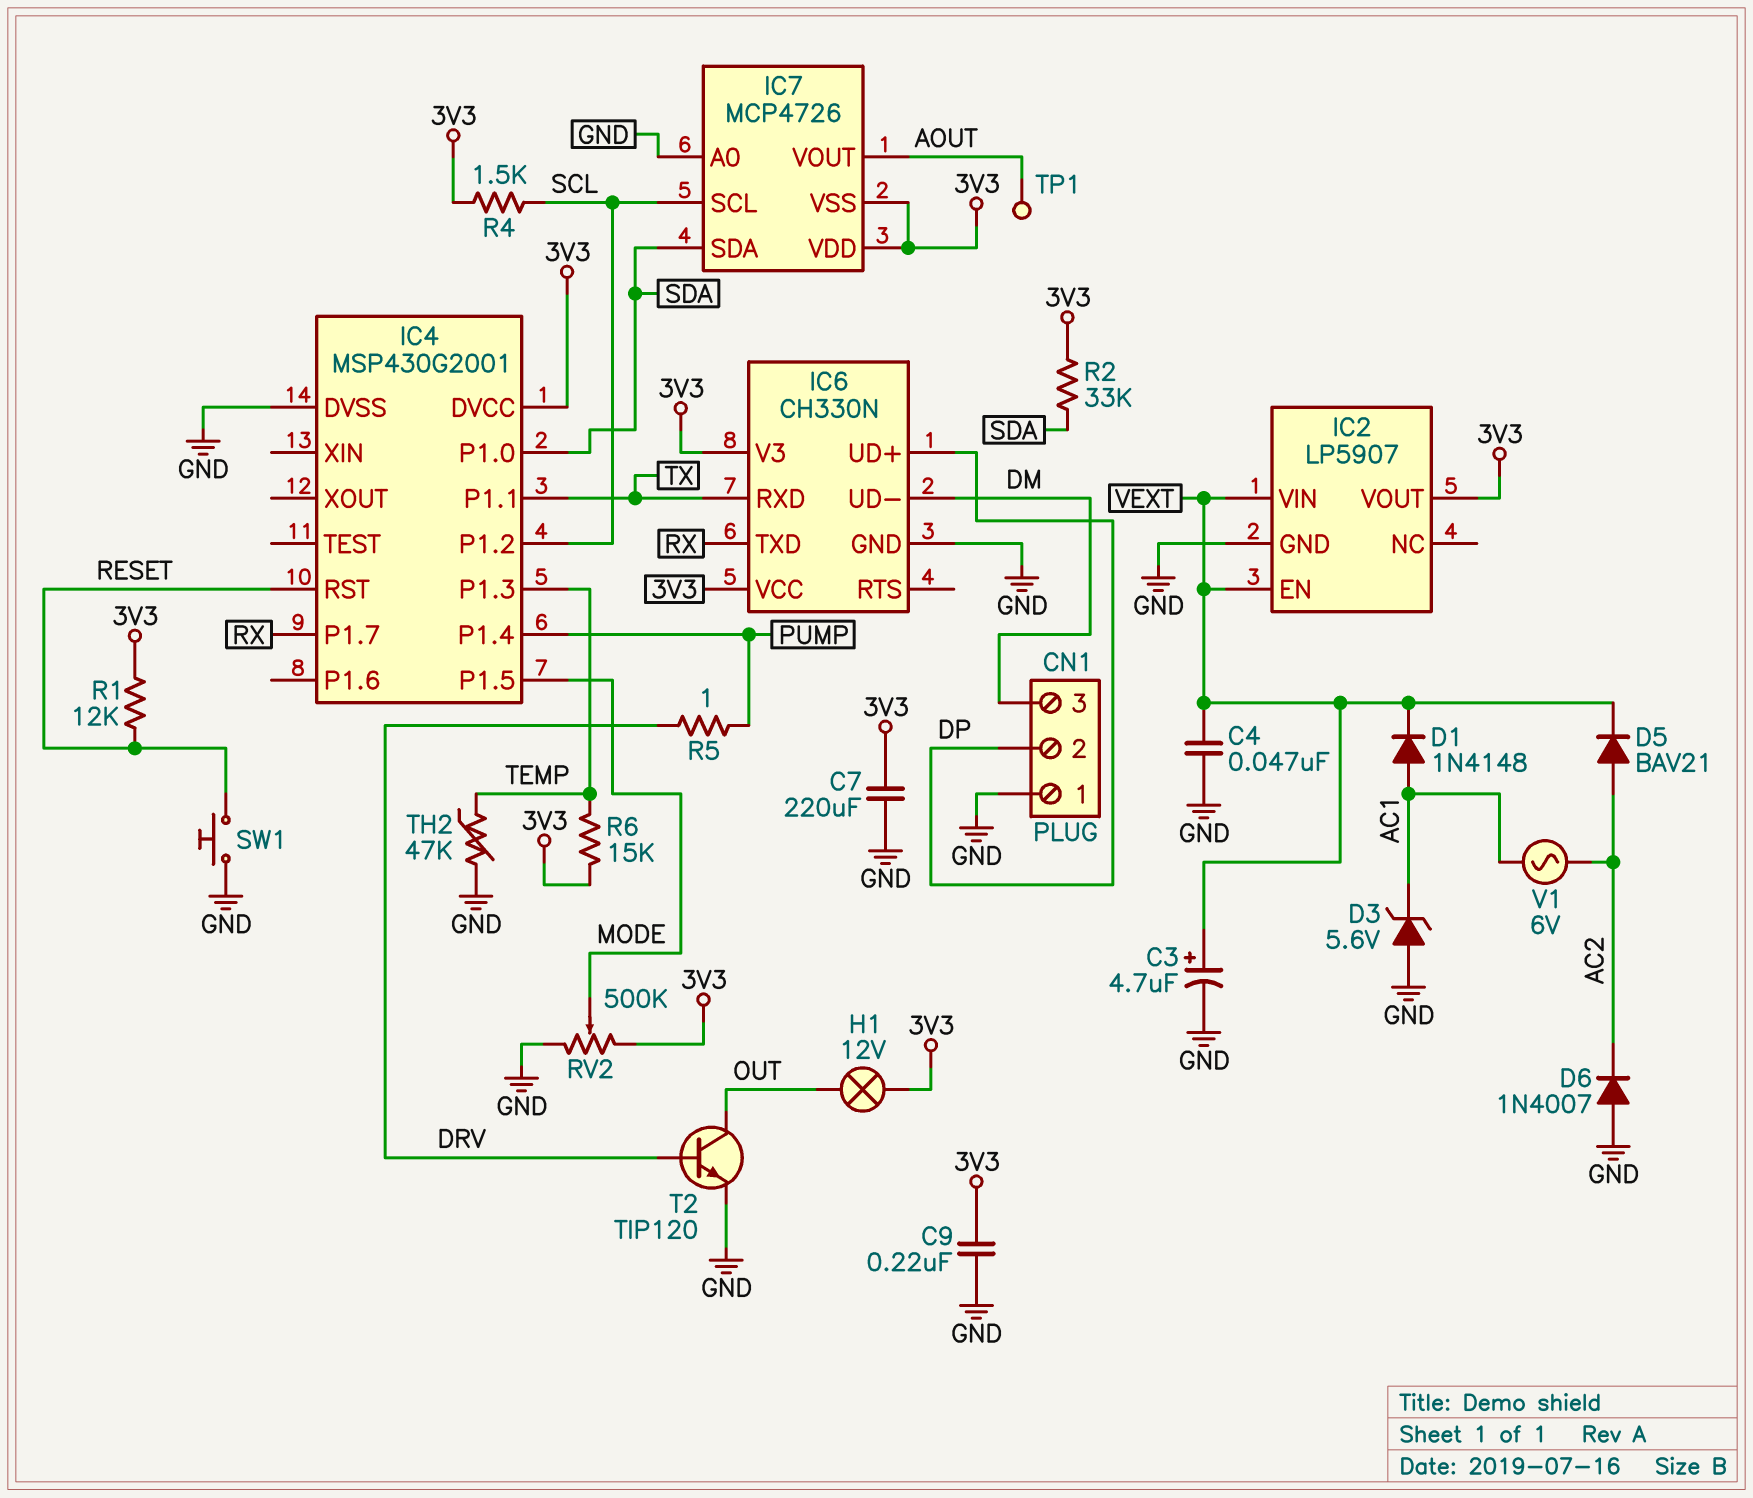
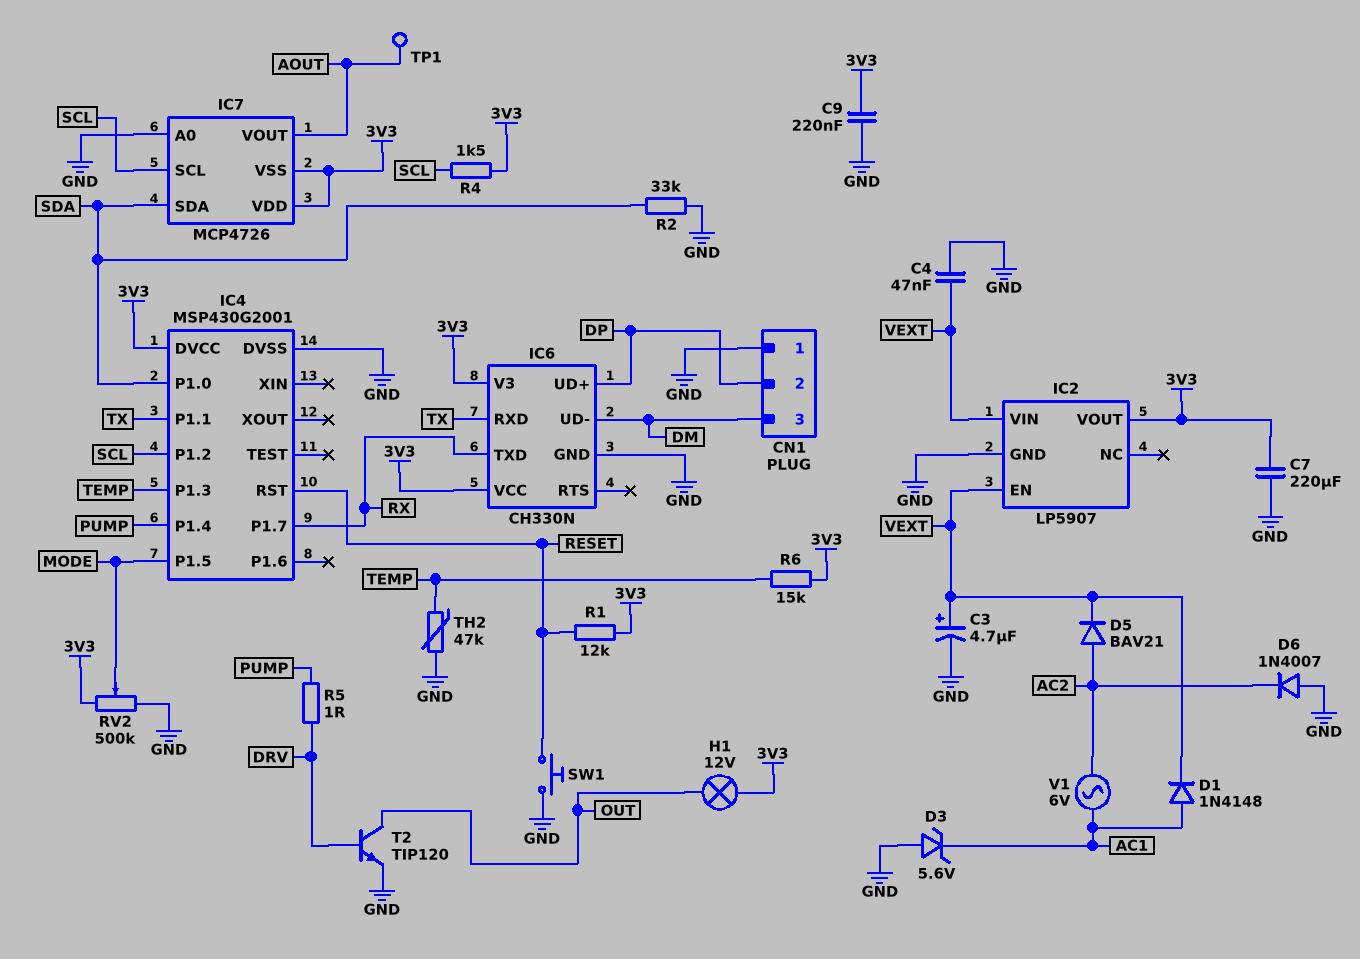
R2: 33k (3V3, SDA) -> 33k (GND, SDA)

